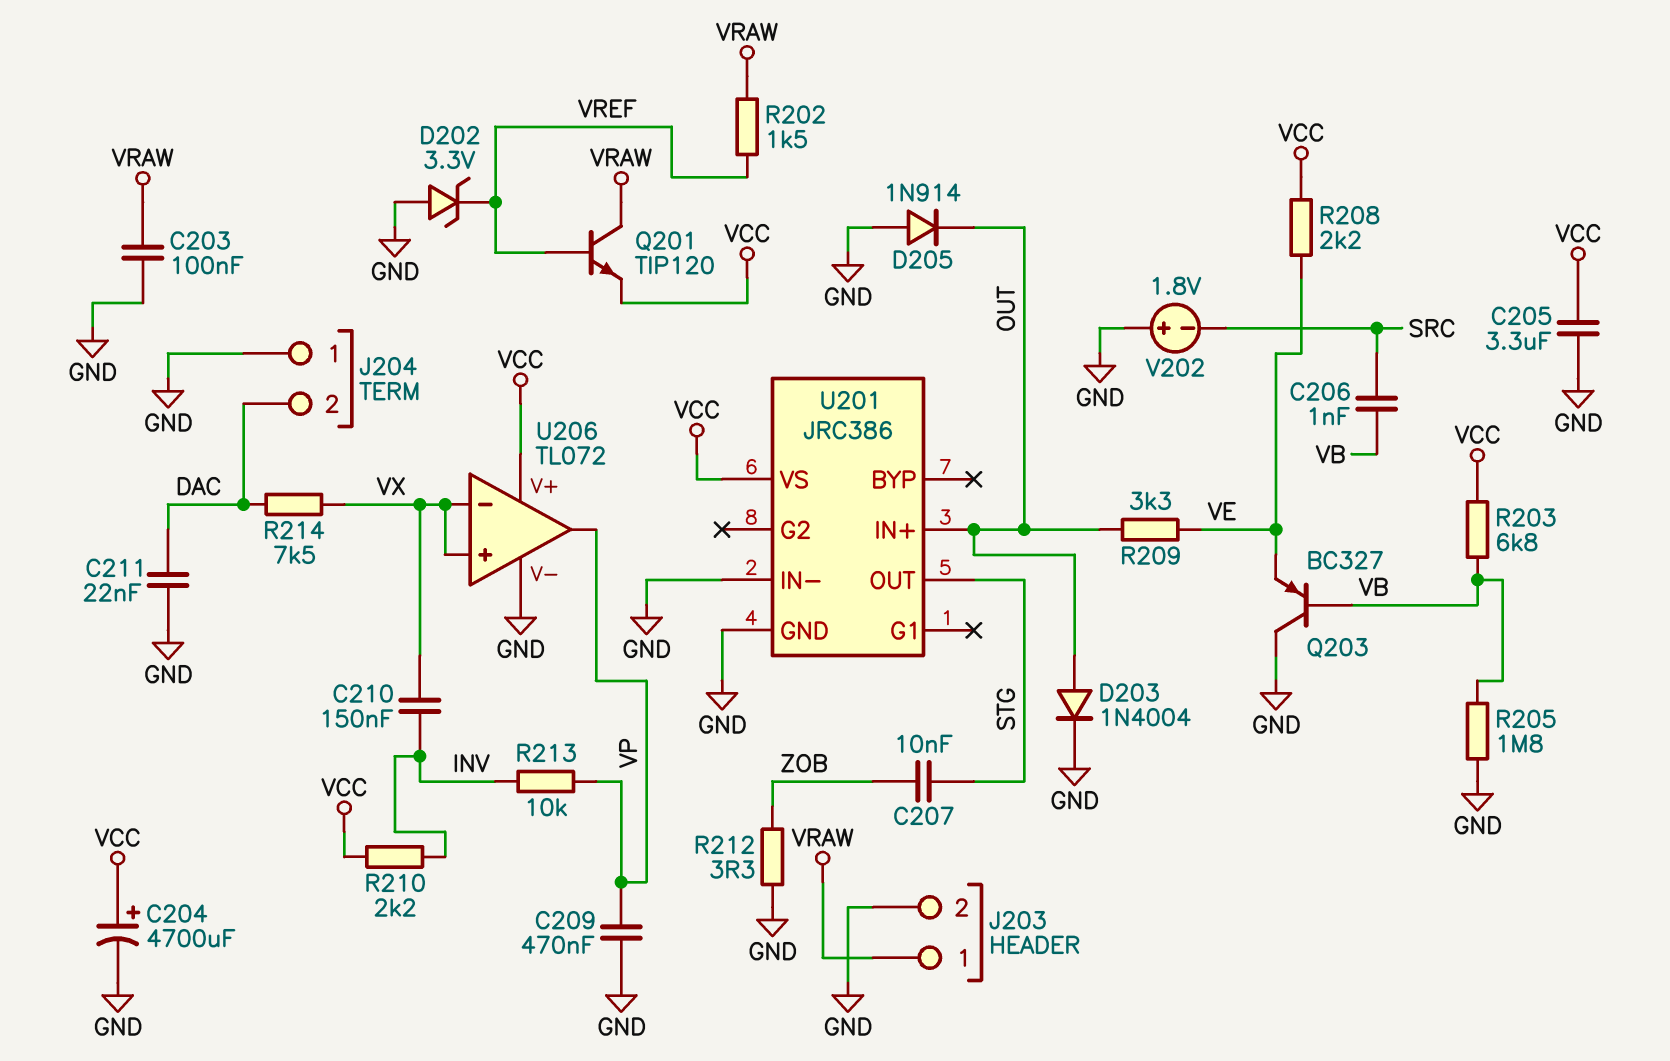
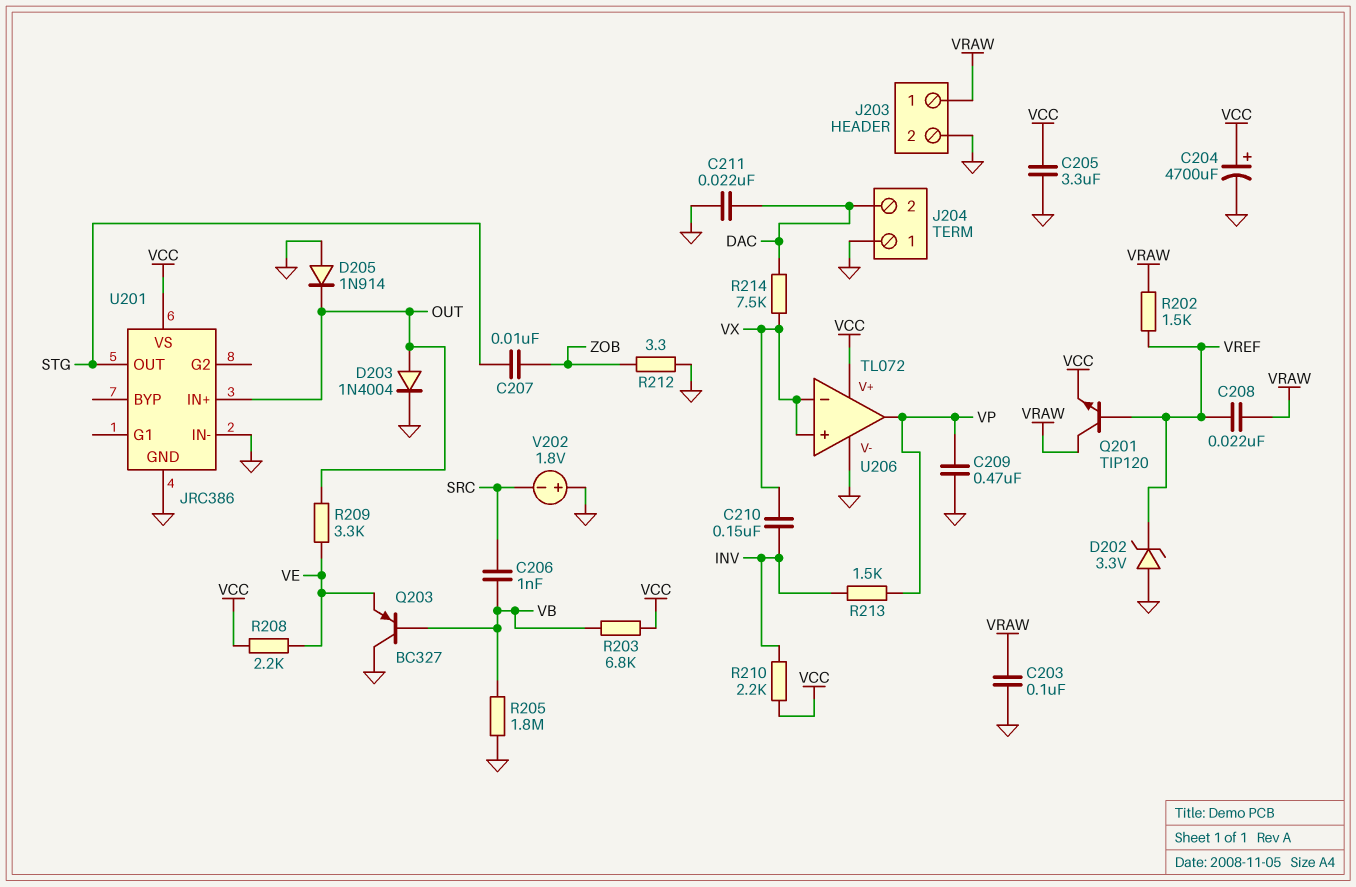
C208: none -> 22nF (VRAW, VREF)
R213: 10k (INV, VP) -> 1.5k (INV, VP)

